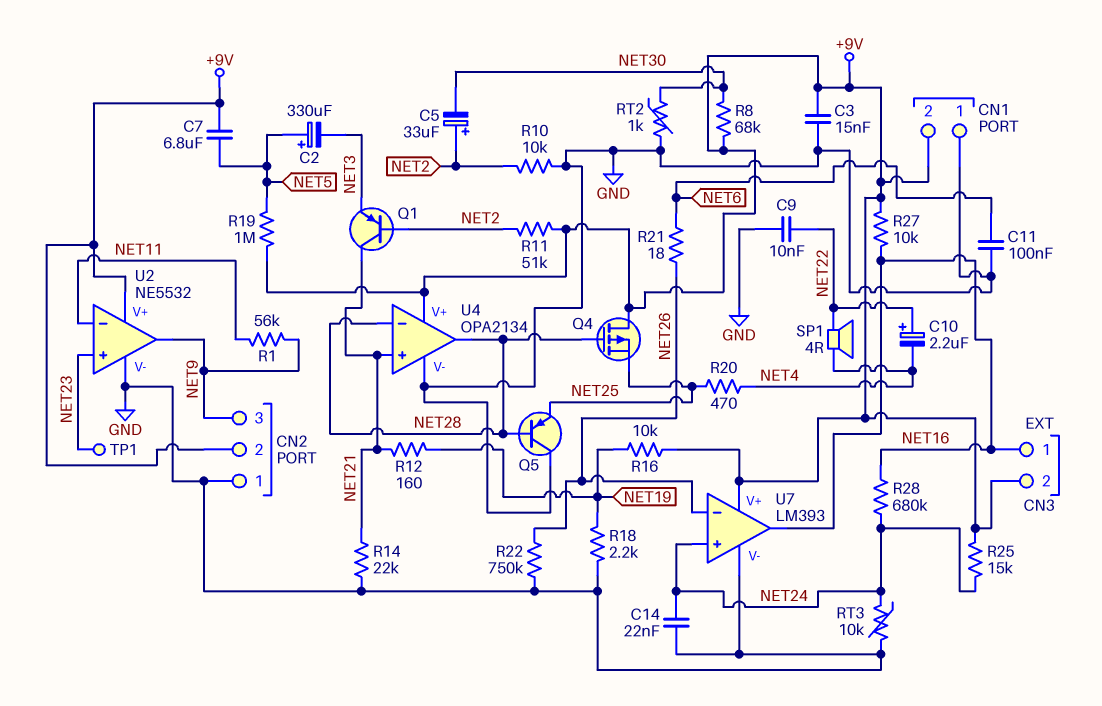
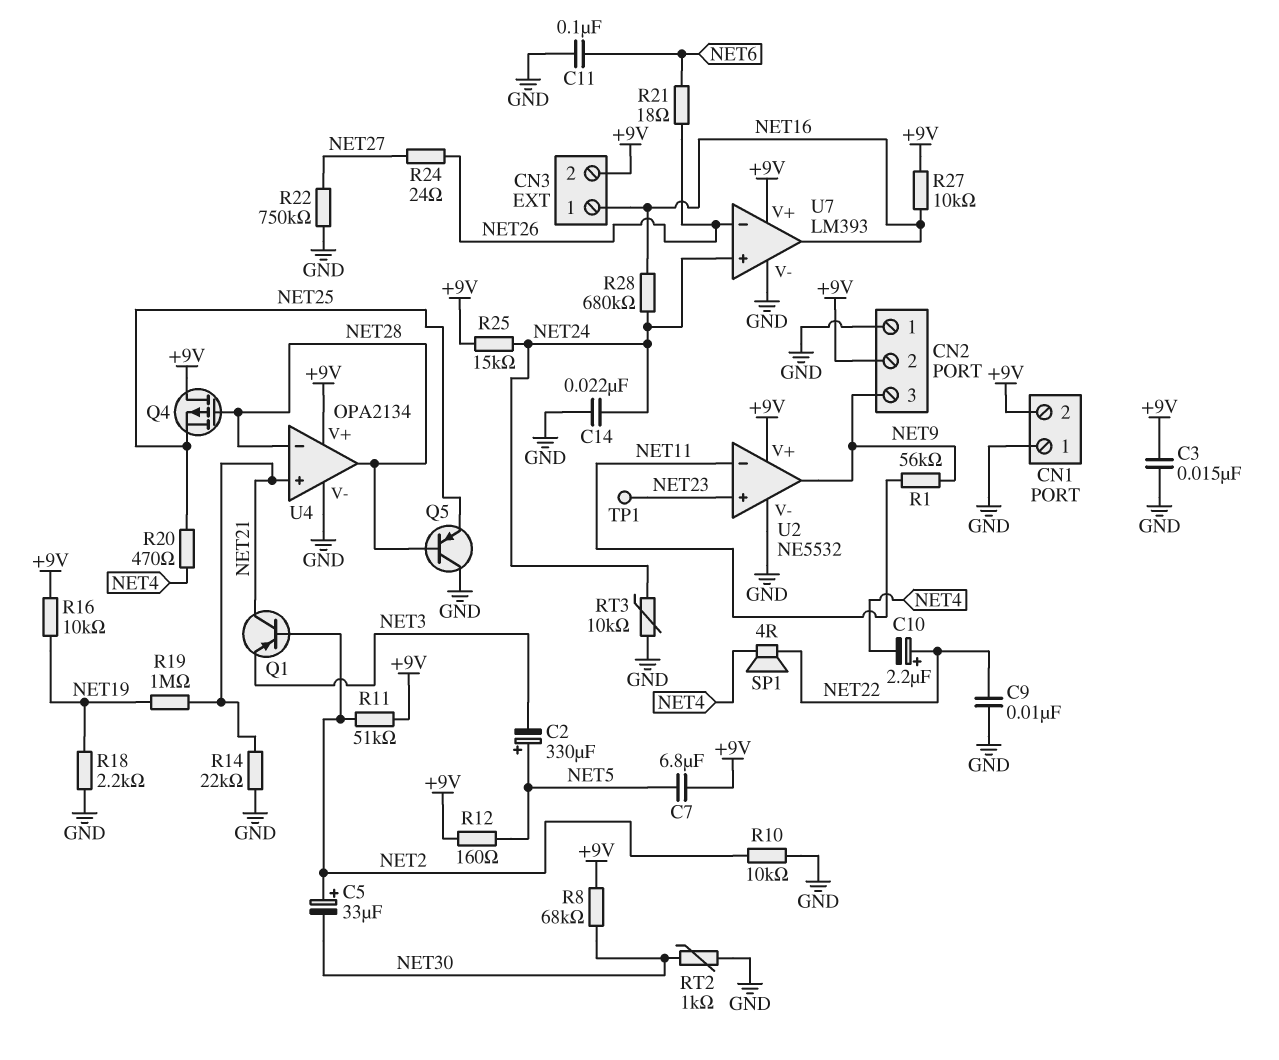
R12: 160 (NET19, NET21) -> 160 (+9V, NET5)
R19: 1M (+9V, NET5) -> 1M (NET19, NET21)
R22: 750k (GND, NET26) -> 750k (GND, NET27)
R24: none -> 24 (NET26, NET27)

